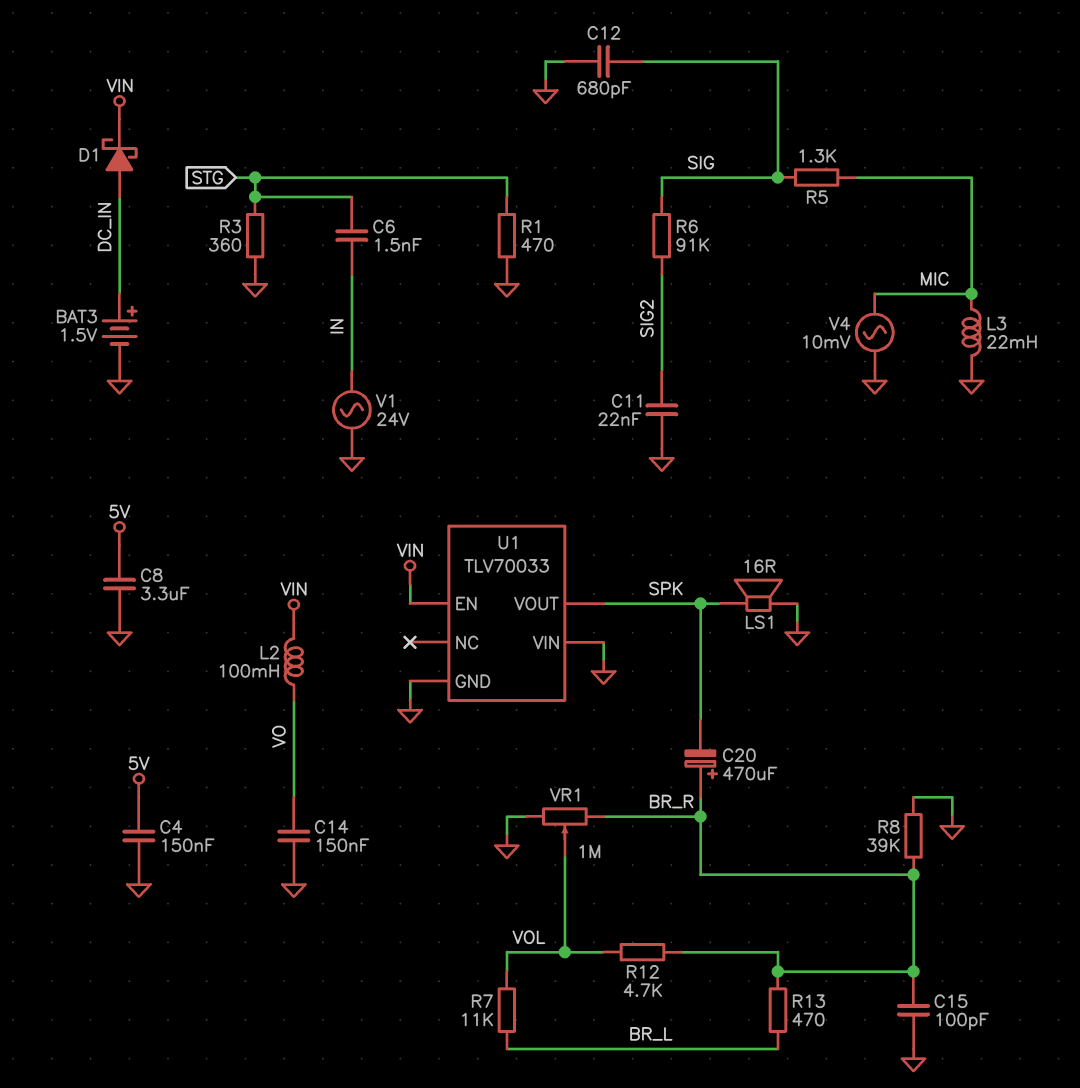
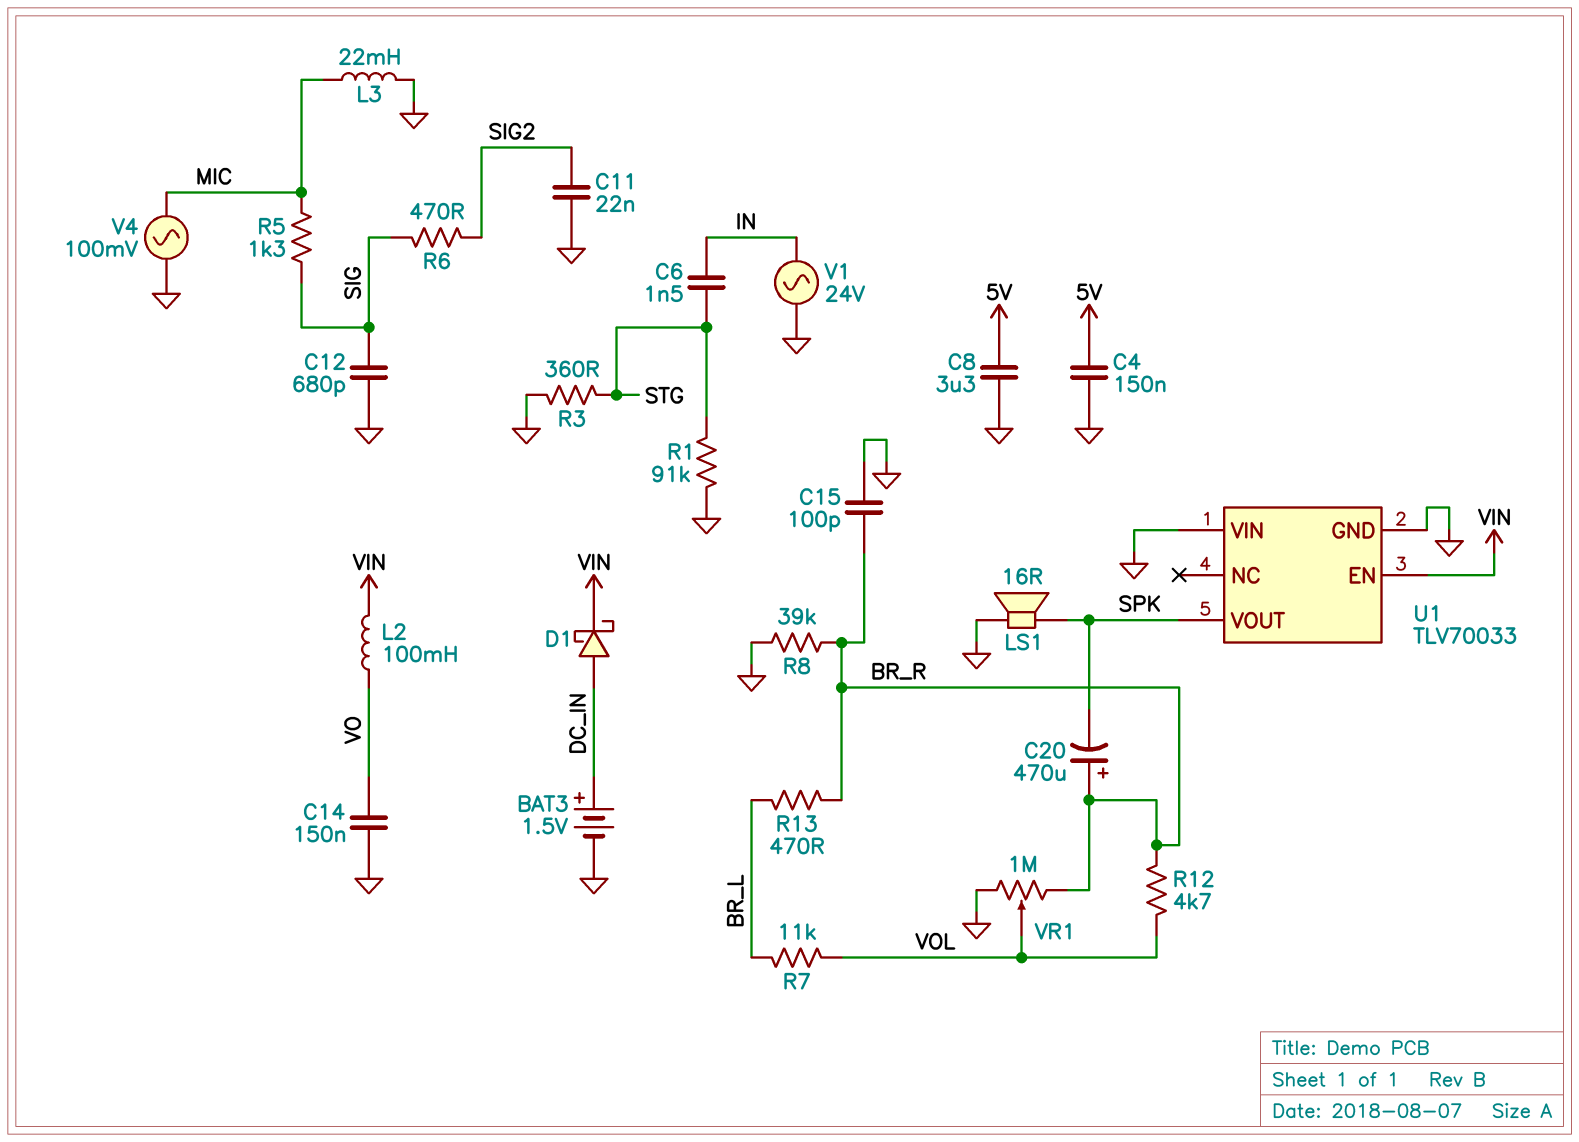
R1: 470 (GND, STG) -> 91k (GND, STG)
R6: 91k (SIG, SIG2) -> 470 (SIG, SIG2)
V4: AC 10mV (GND, MIC) -> AC 100mV (GND, MIC)

